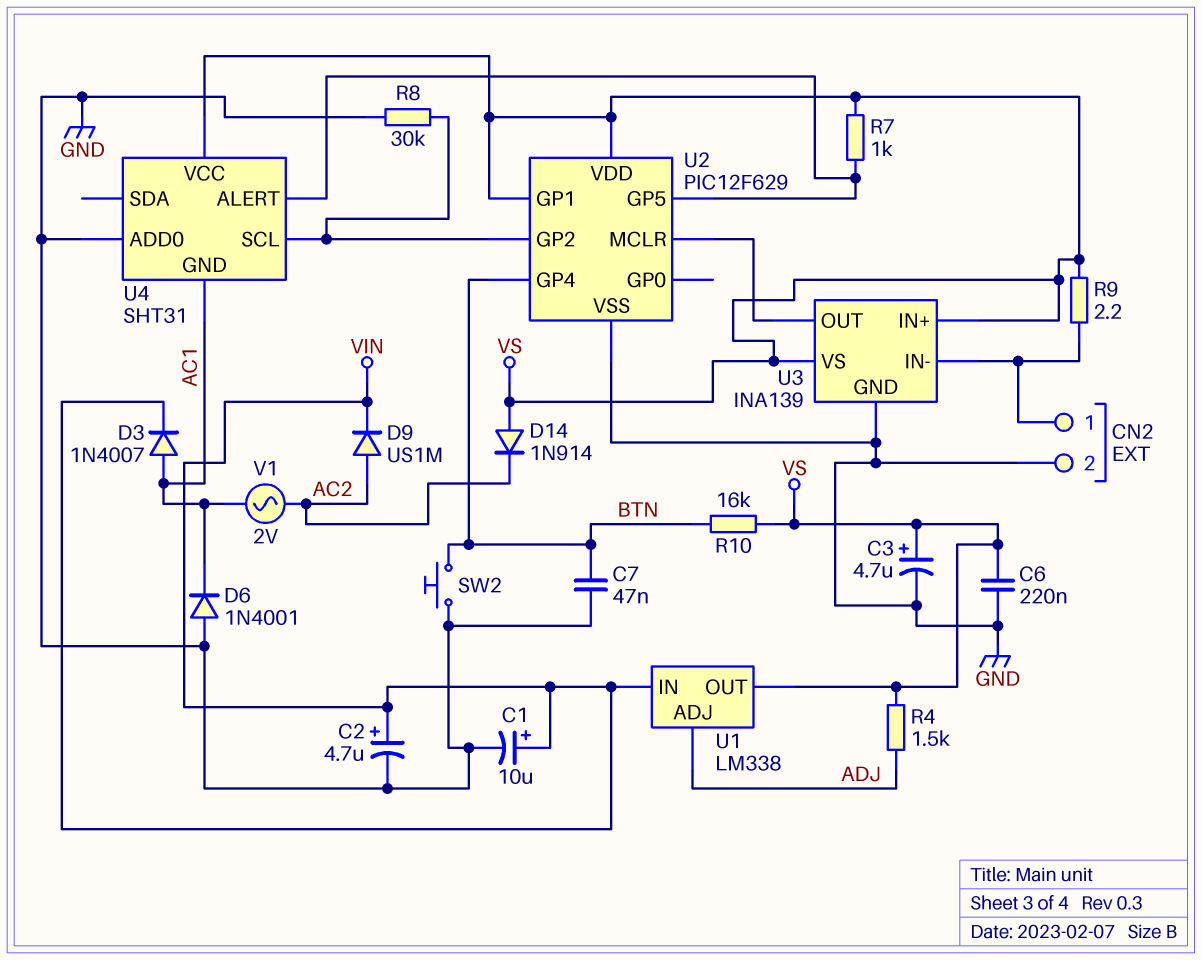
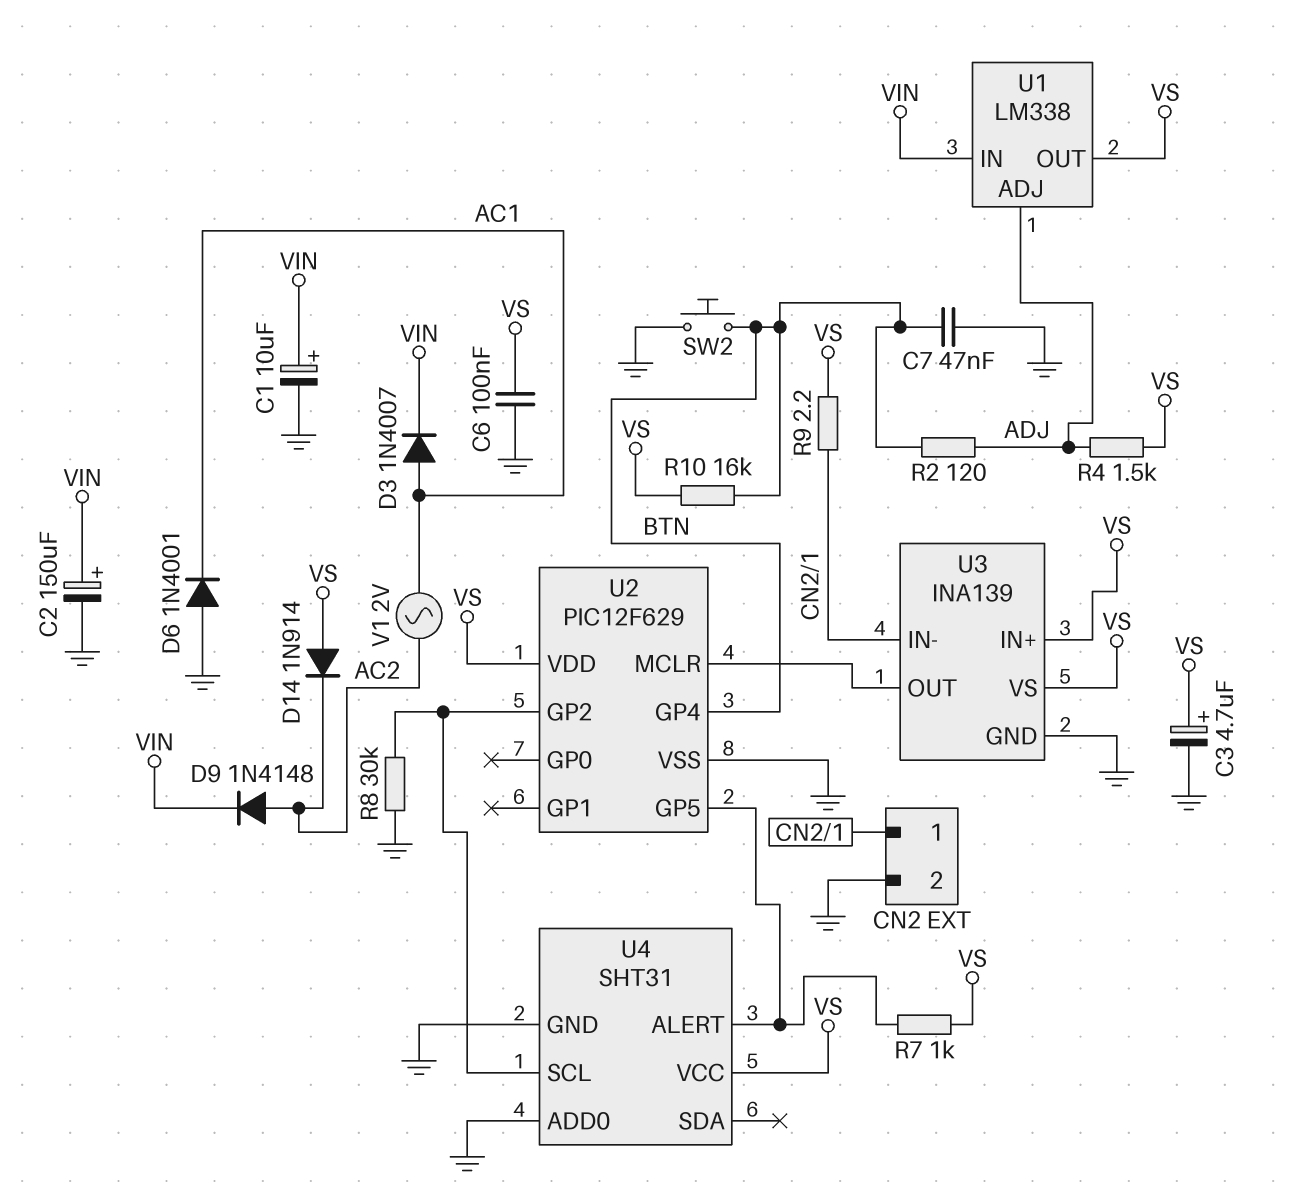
C2: 4.7uF (plus VIN, minus GND) -> 150uF (plus VIN, minus GND)
C6: 220nF (GND, VS) -> 100nF (GND, VS)
D9: diode US1M (A AC2, K VIN) -> diode 1N4148 (A AC2, K VIN)
R2: none -> 120 (ADJ, BTN)
U2 pin GP1: VS -> none
U4 pin GND: AC1 -> GND

